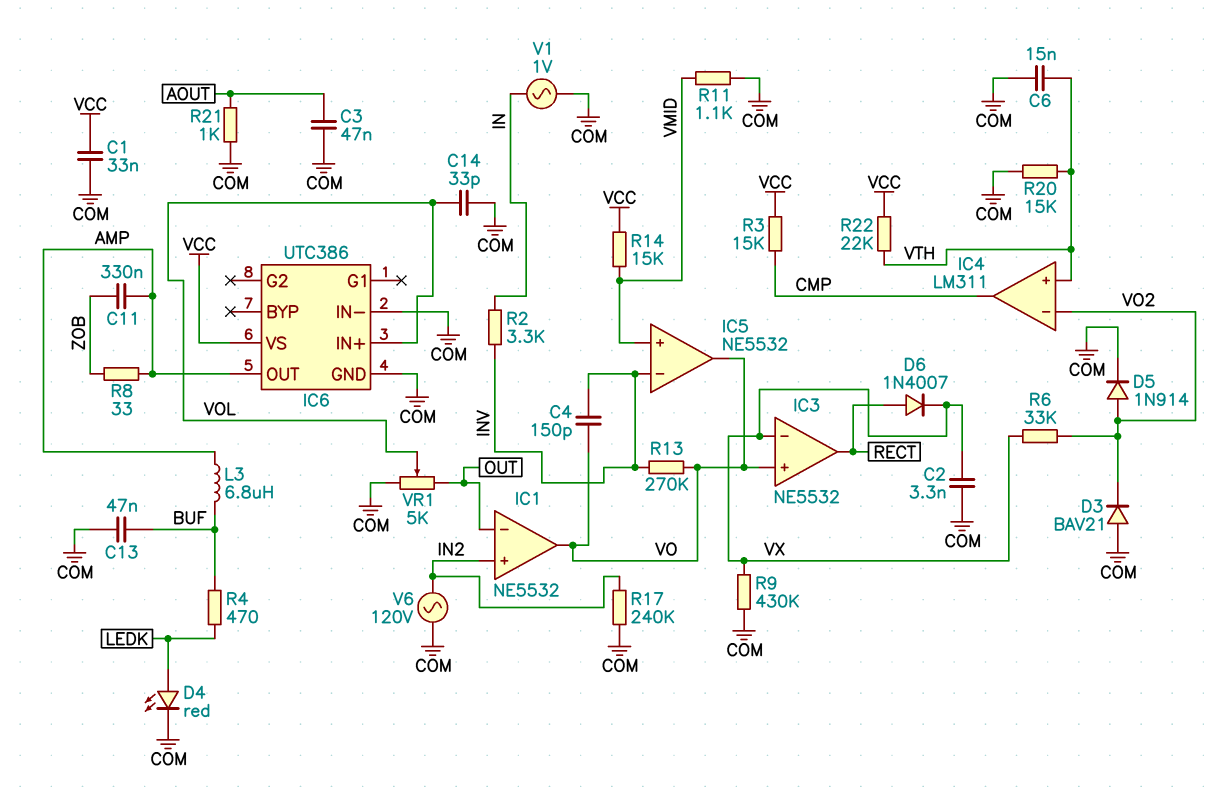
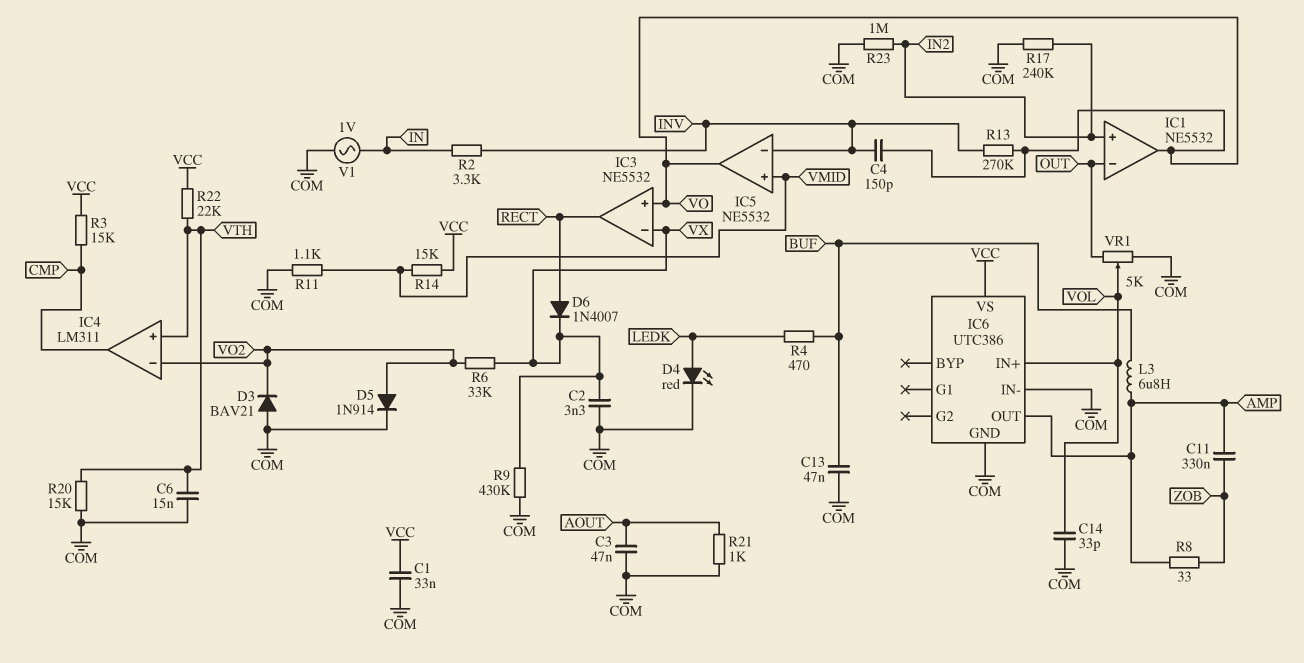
R23: none -> 1M (COM, IN2)
V6: AC 120V (COM, IN2) -> none

